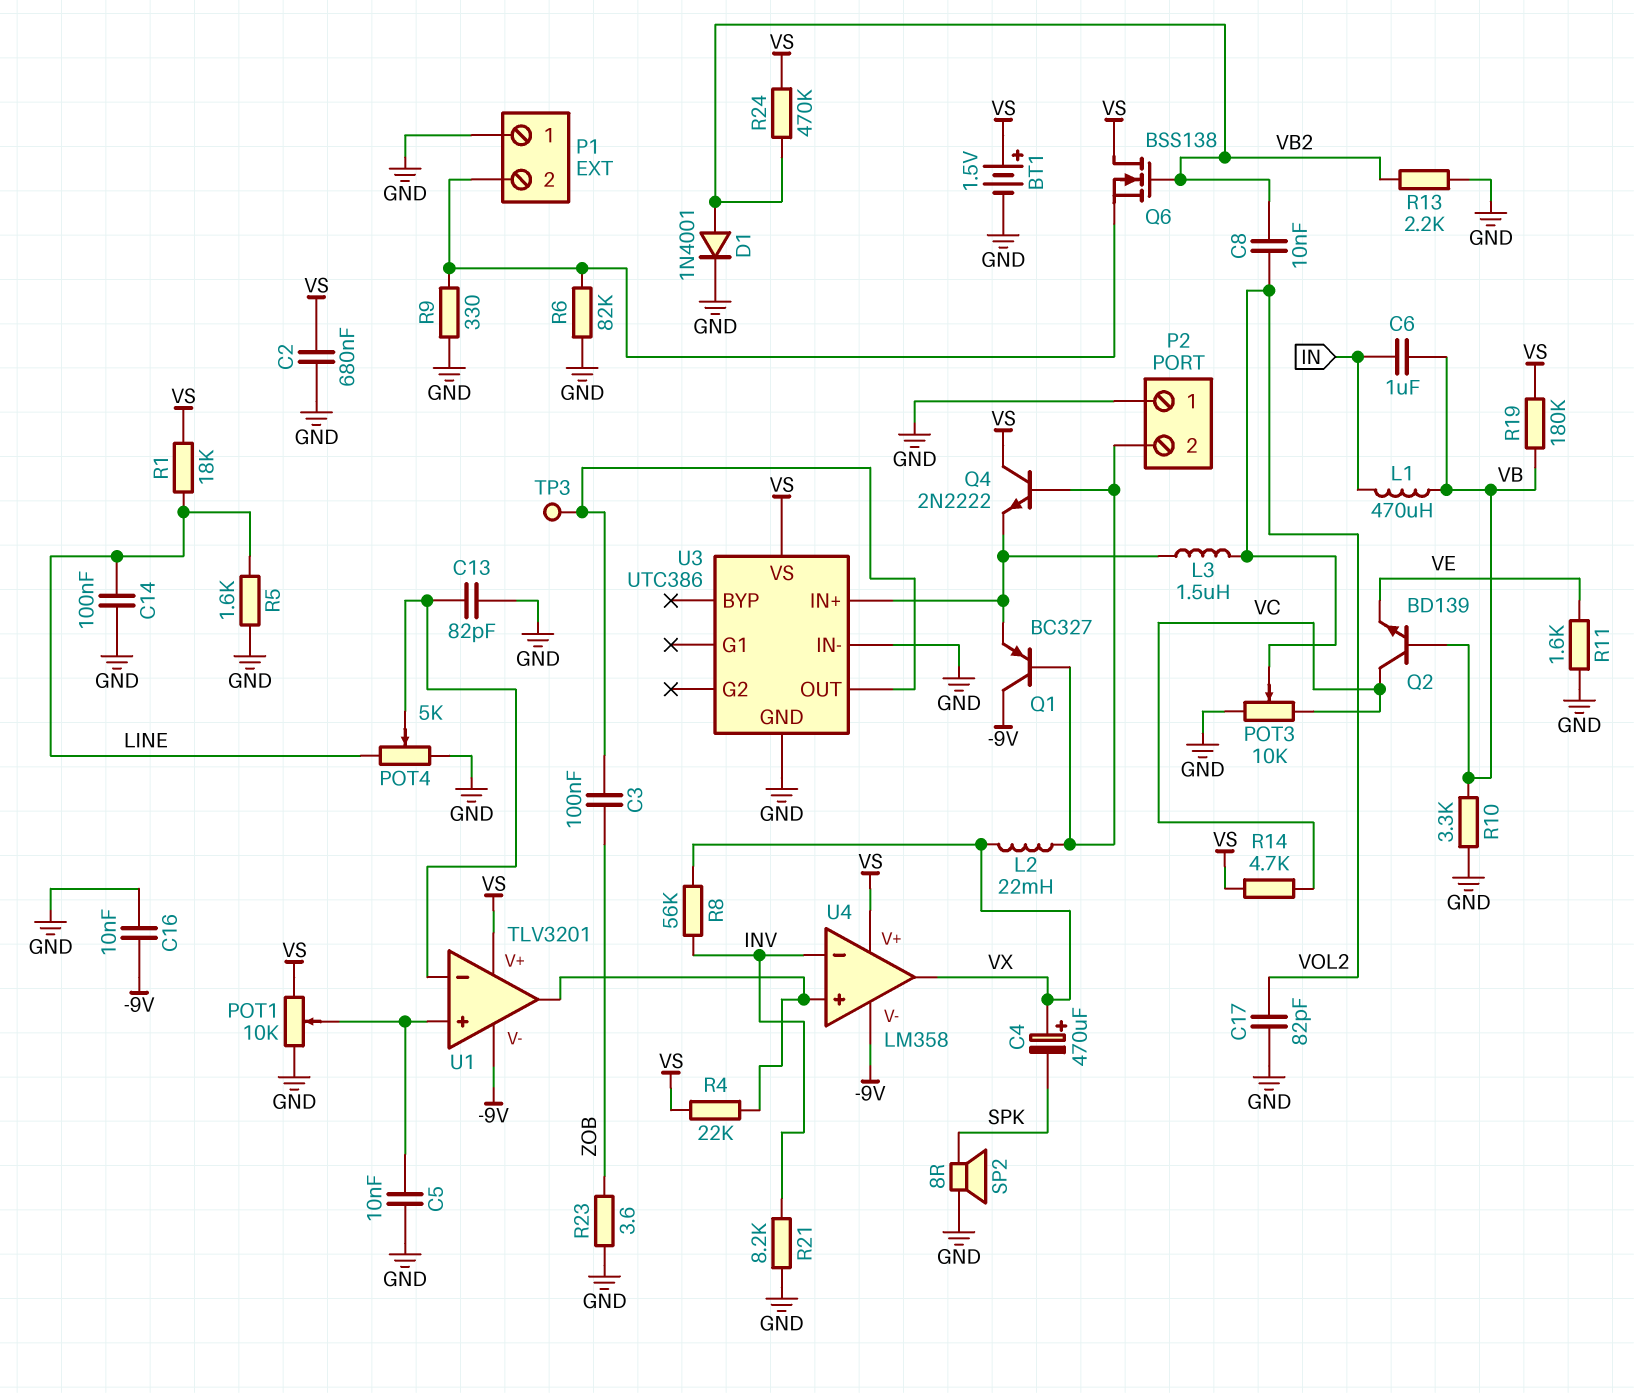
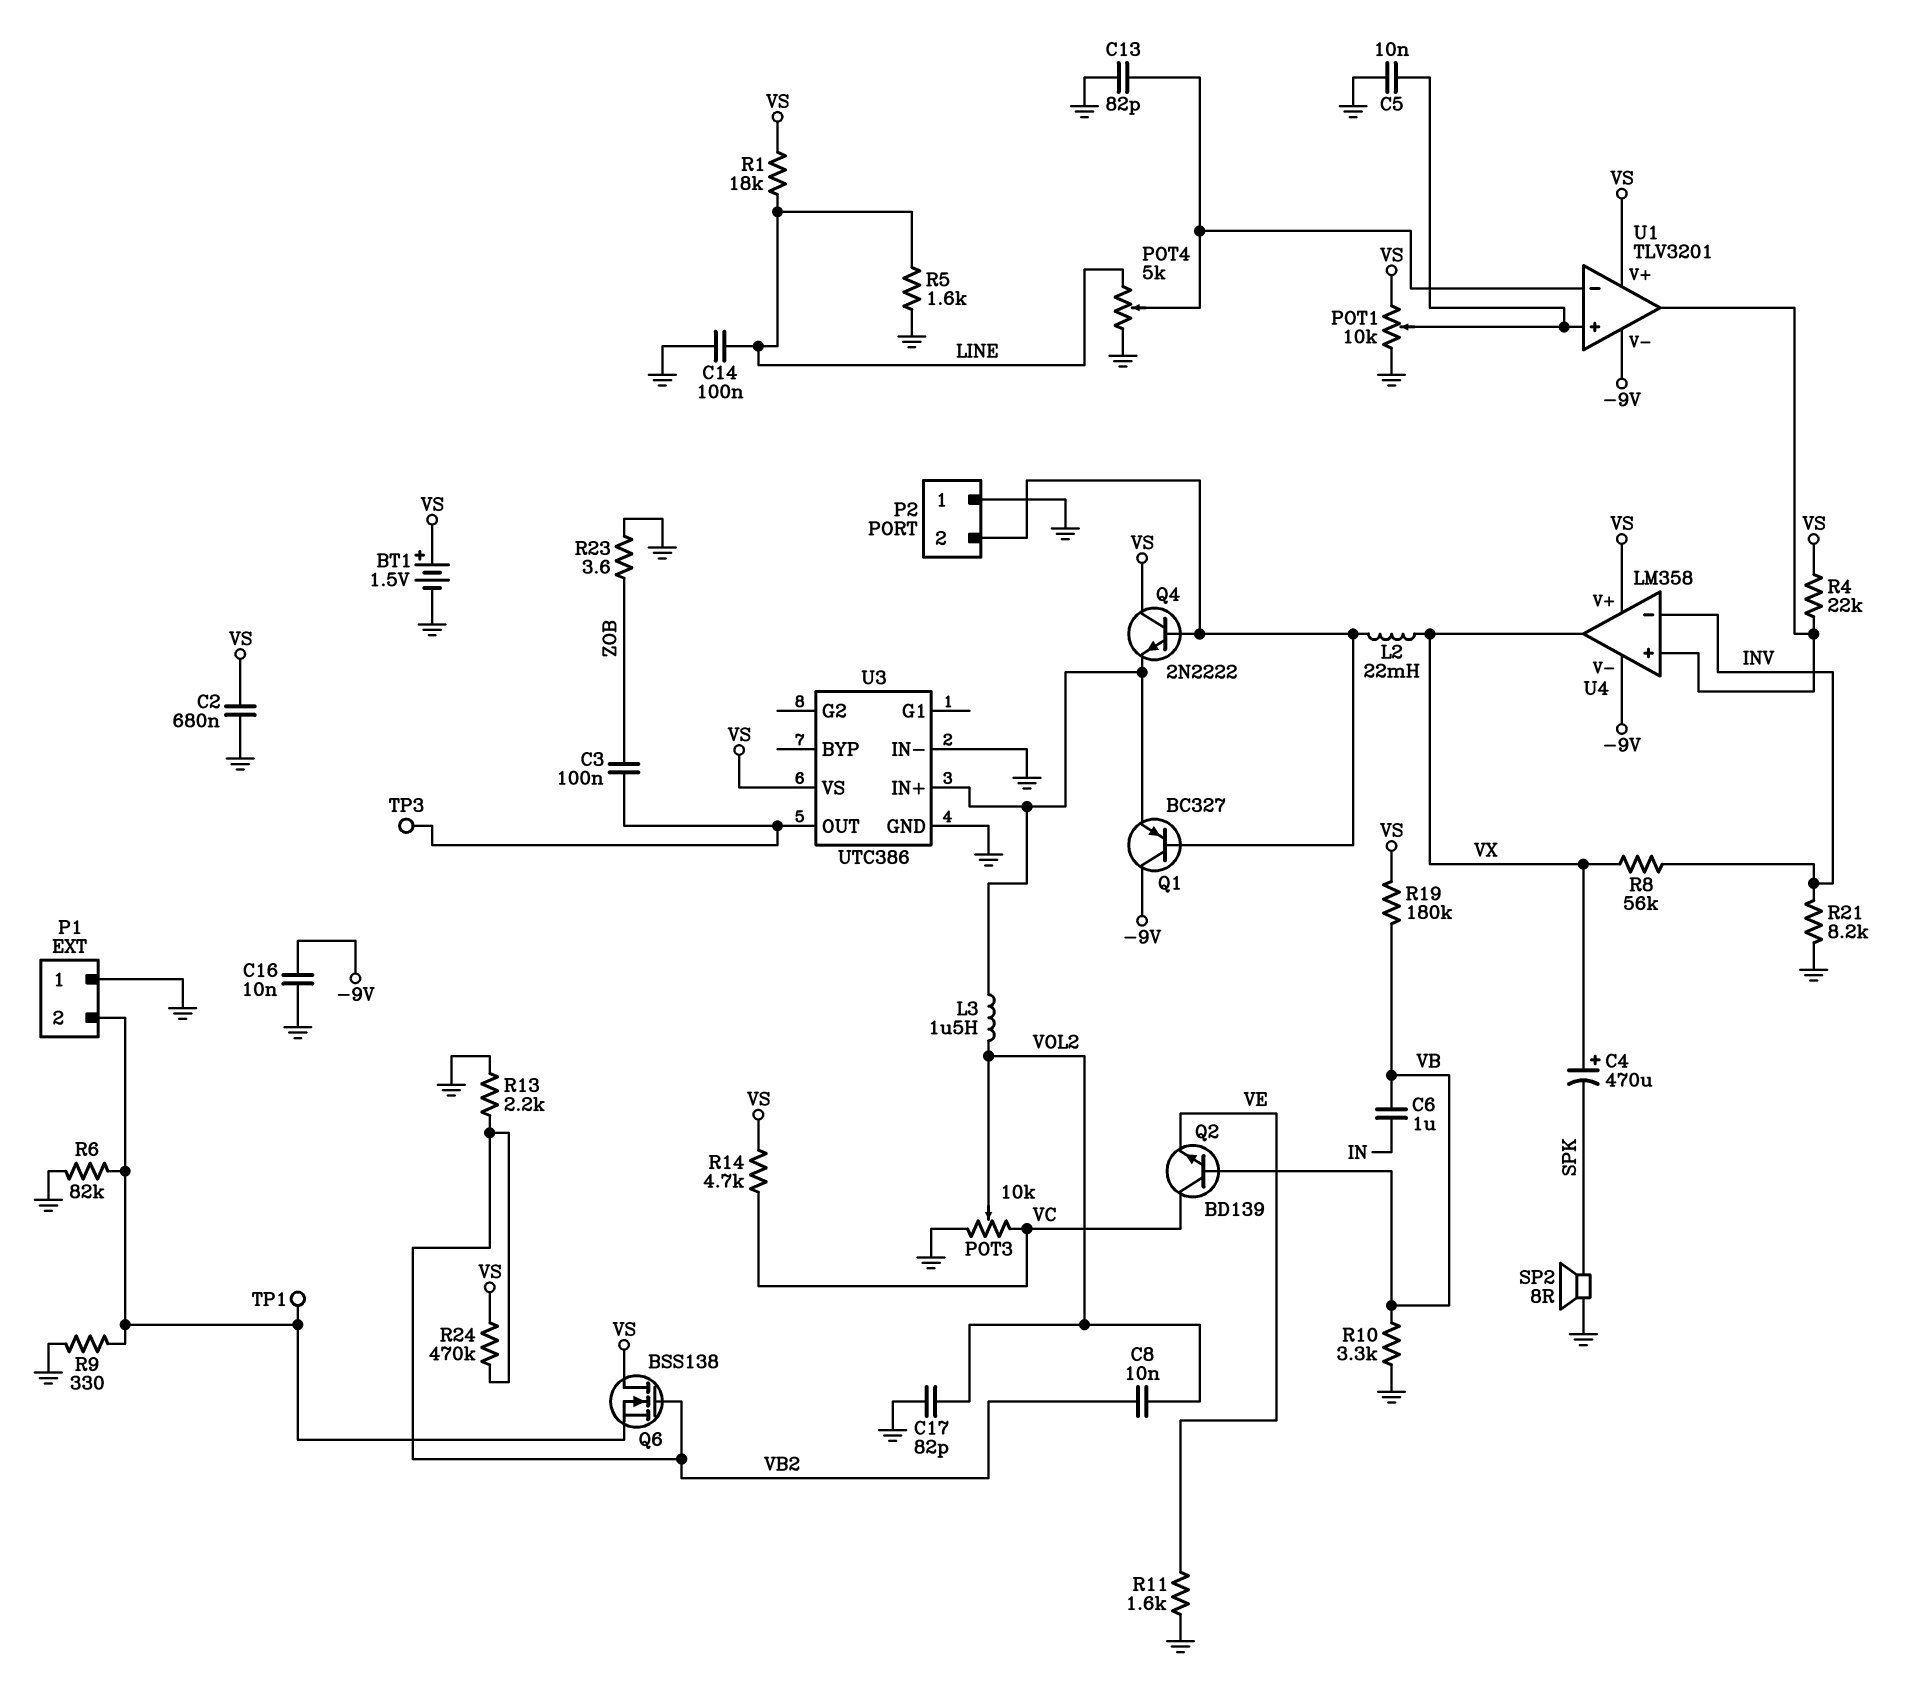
D1: diode 1N4001 (A VB2, K GND) -> none
L1: 470uH (IN, VB) -> none
TP1: none -> test point (P1/2)

